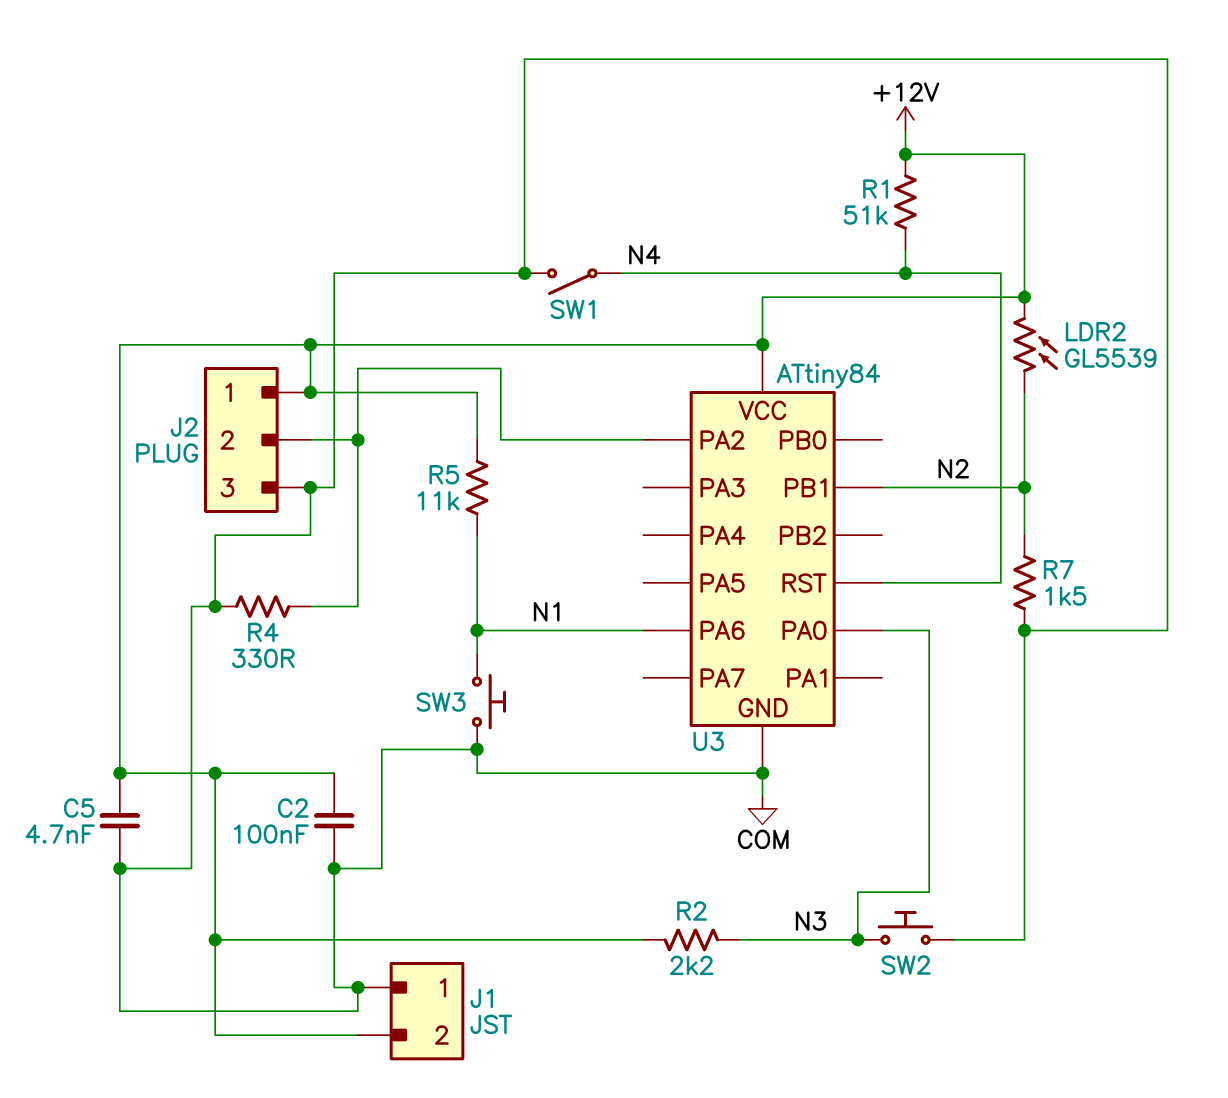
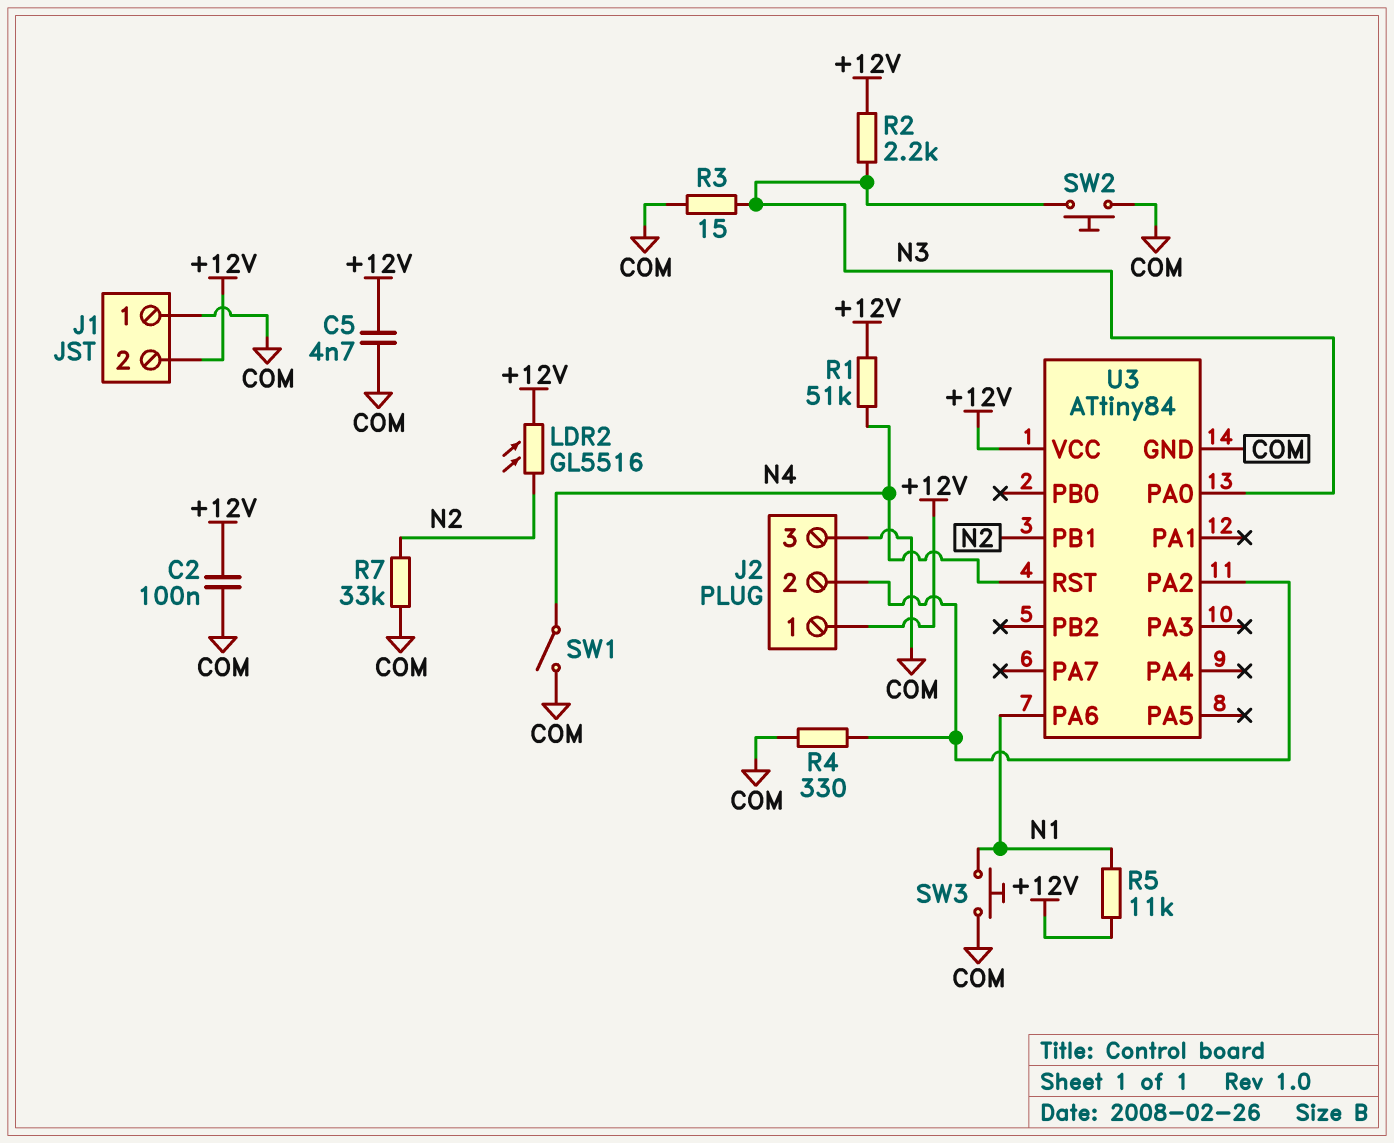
LDR2: GL5539 (+12V, N2) -> GL5516 (+12V, N2)
R3: none -> 15 (COM, N3)
R7: 1.5k (COM, N2) -> 33k (COM, N2)

